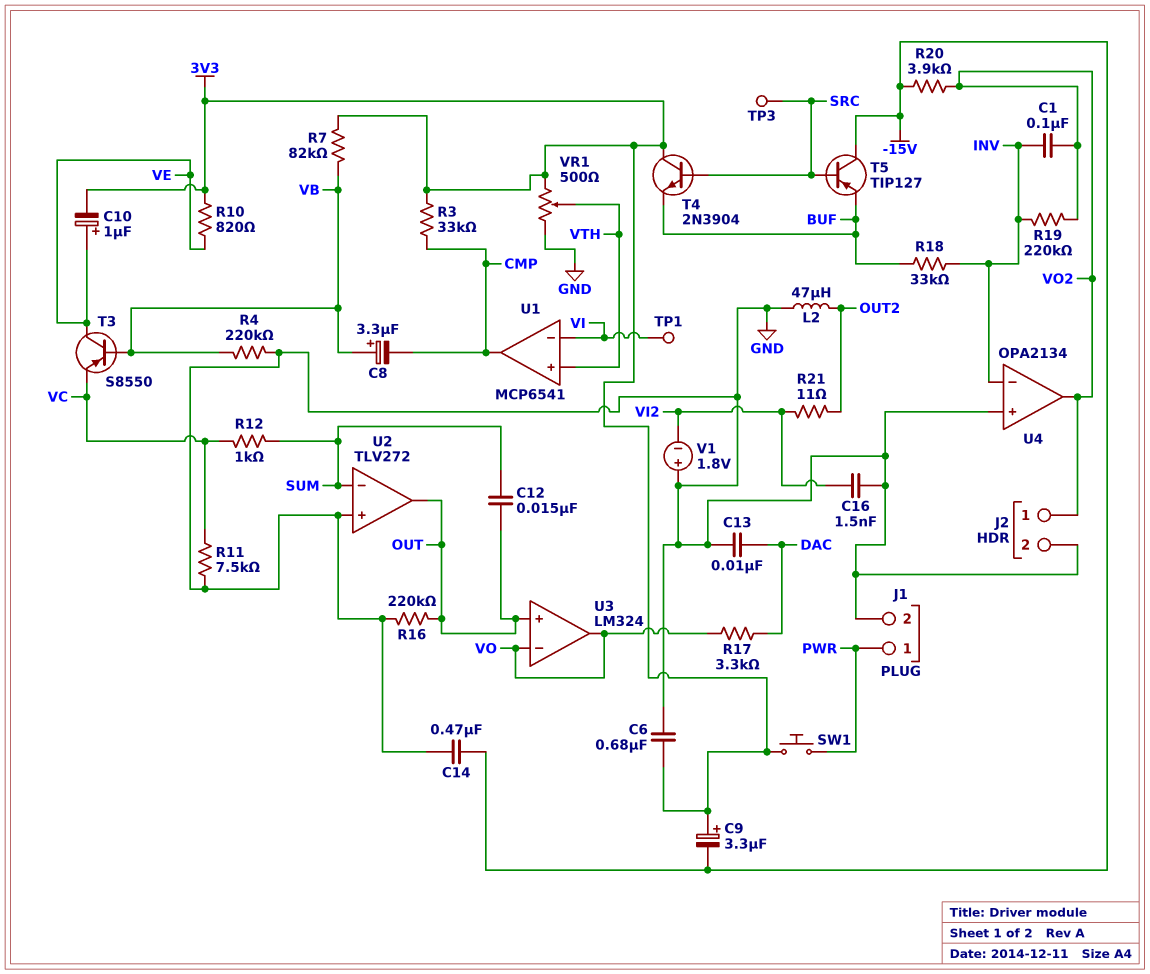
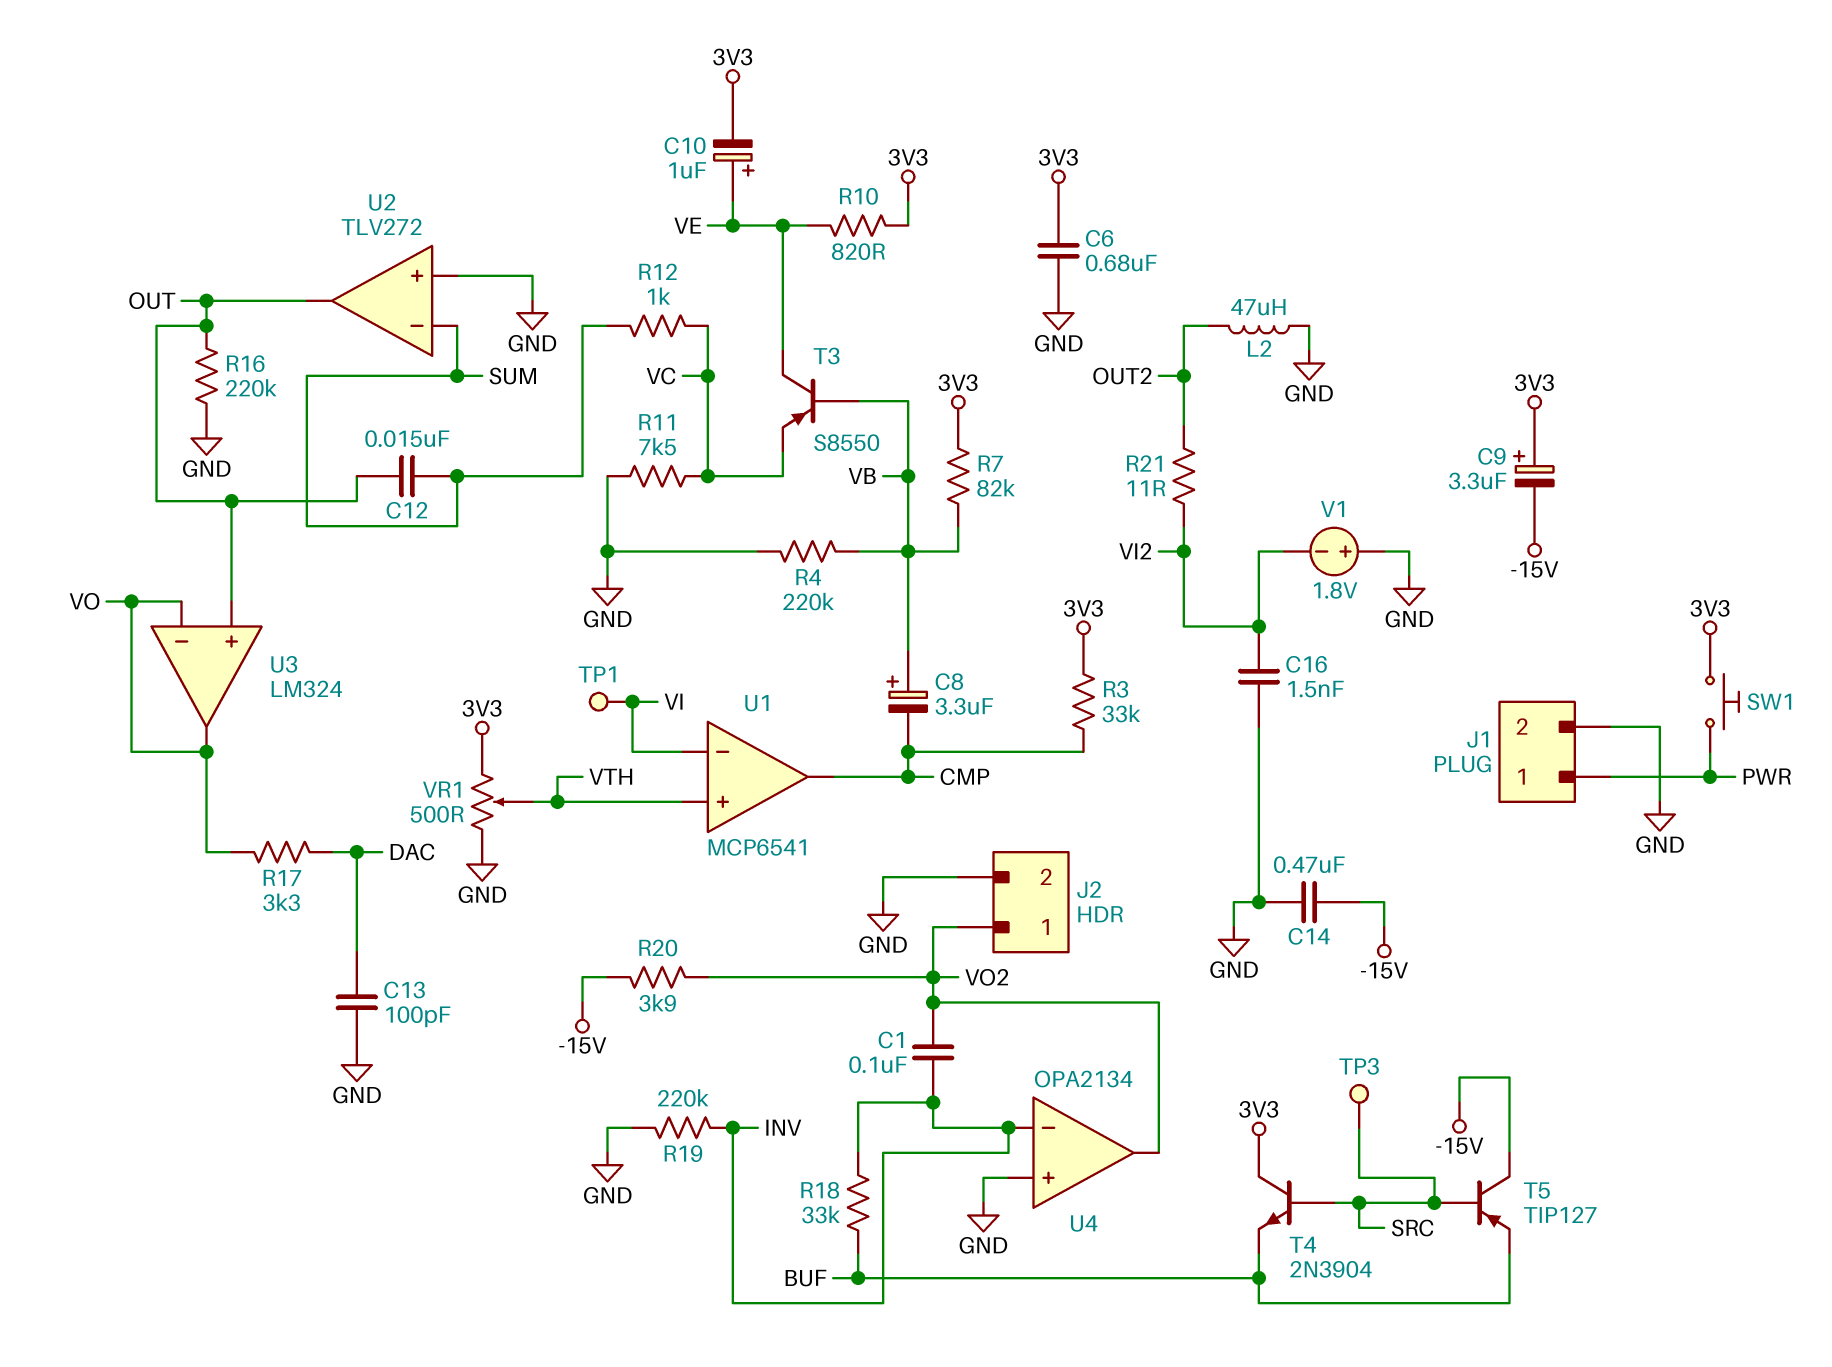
C13: 10nF (DAC, GND) -> 100pF (DAC, GND)
R19: 220k (INV, VO2) -> 220k (GND, INV)

